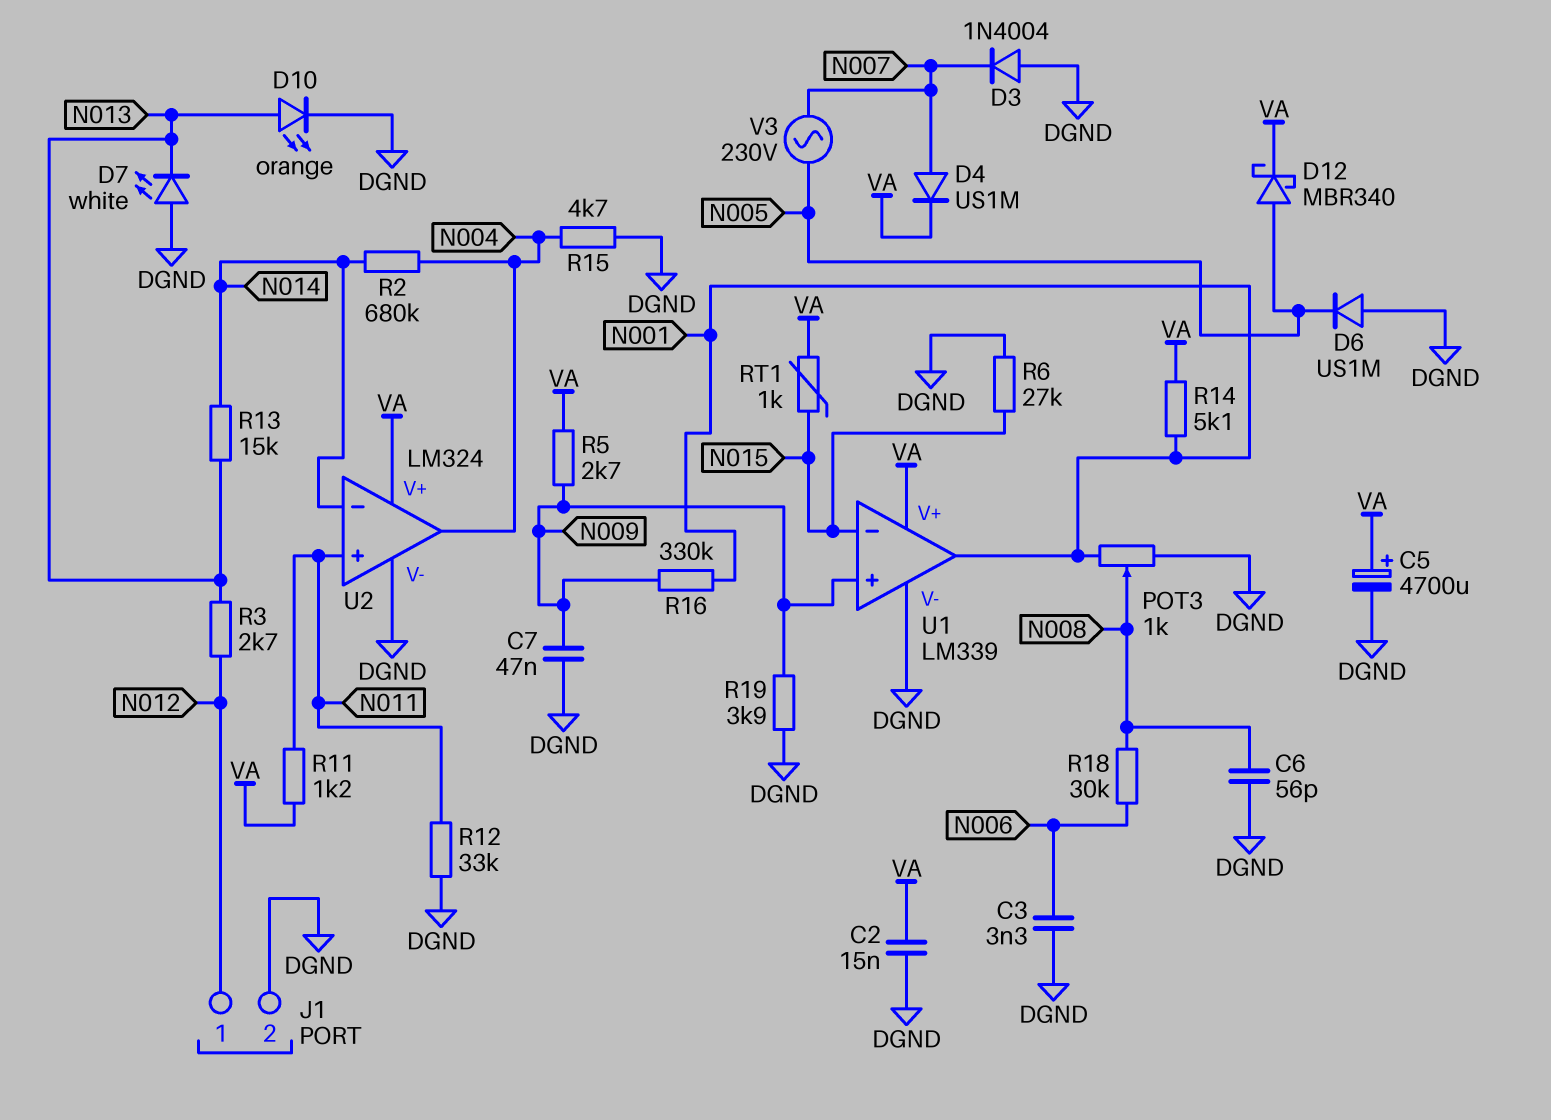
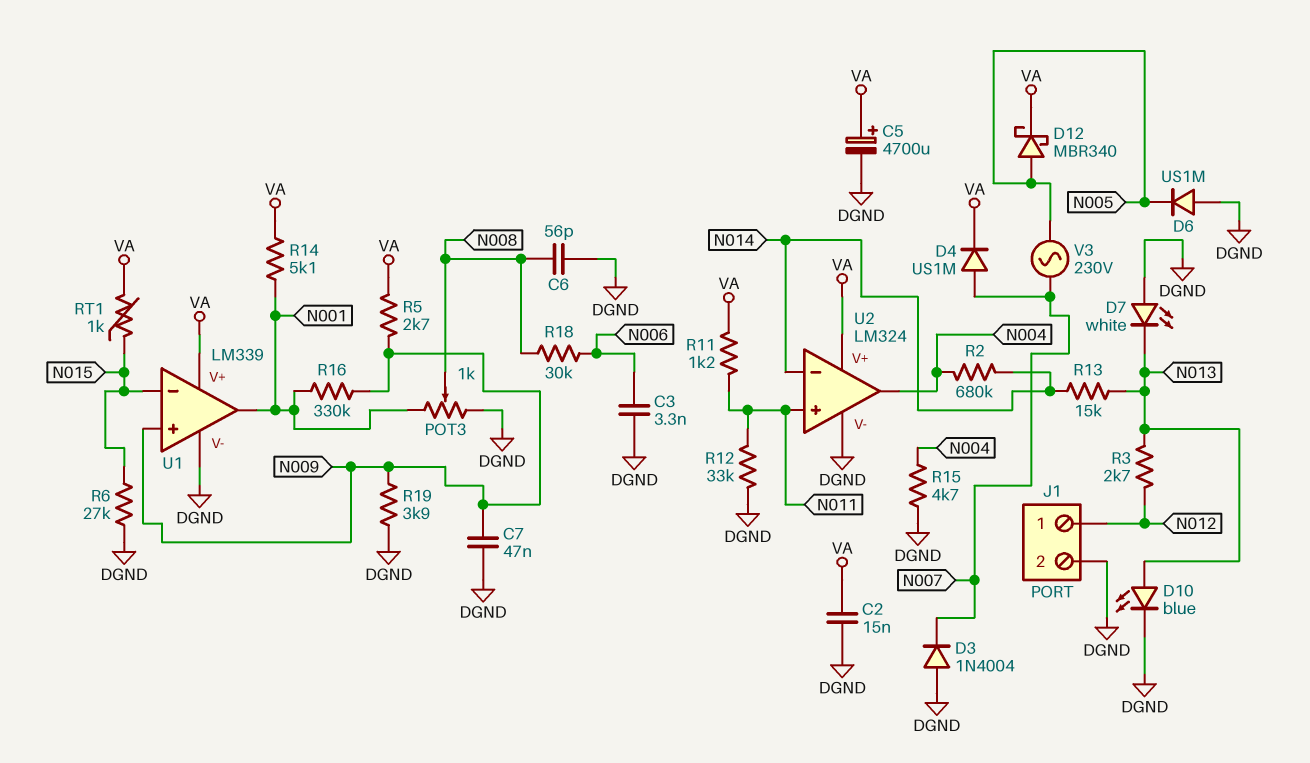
D10: LED orange (A N013, K DGND) -> LED blue (A N013, K DGND)

